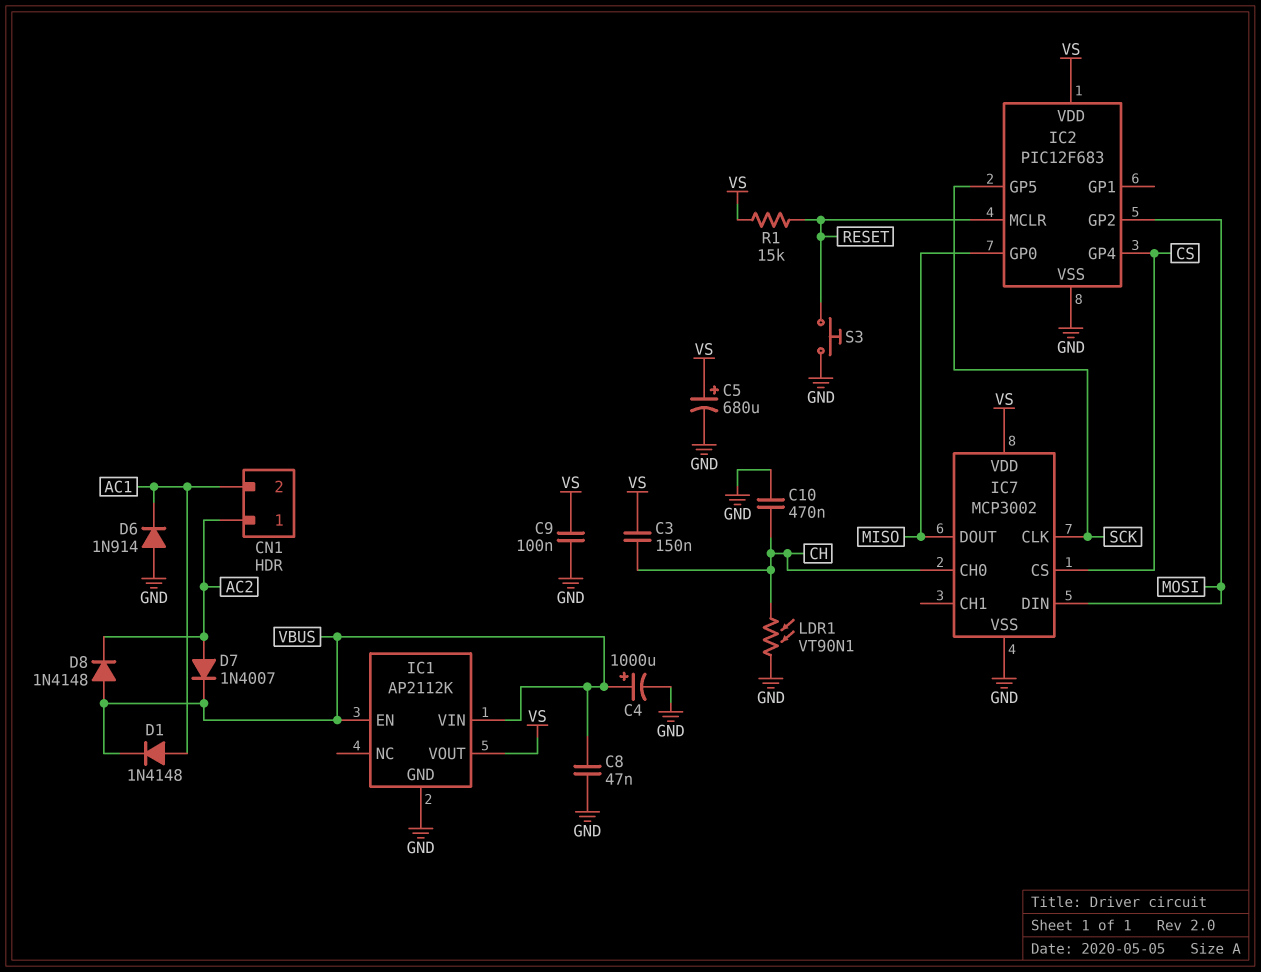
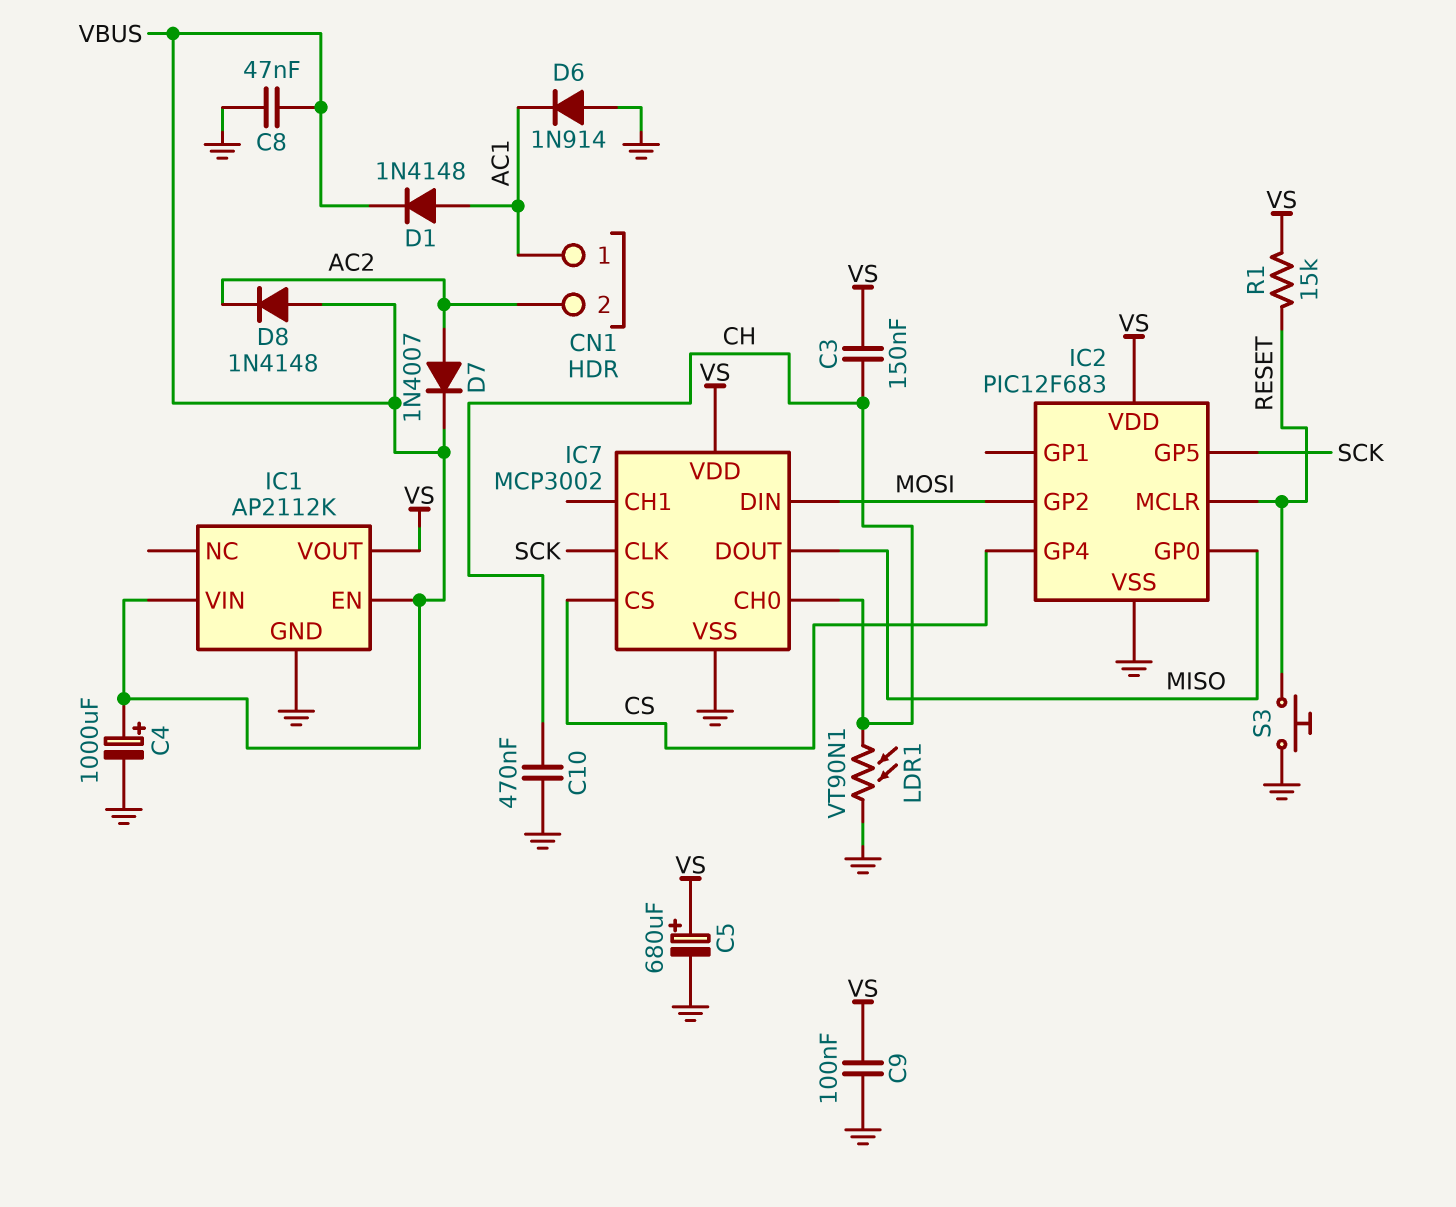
CN1 pin 1: AC2 -> AC1
CN1 pin 2: AC1 -> AC2

